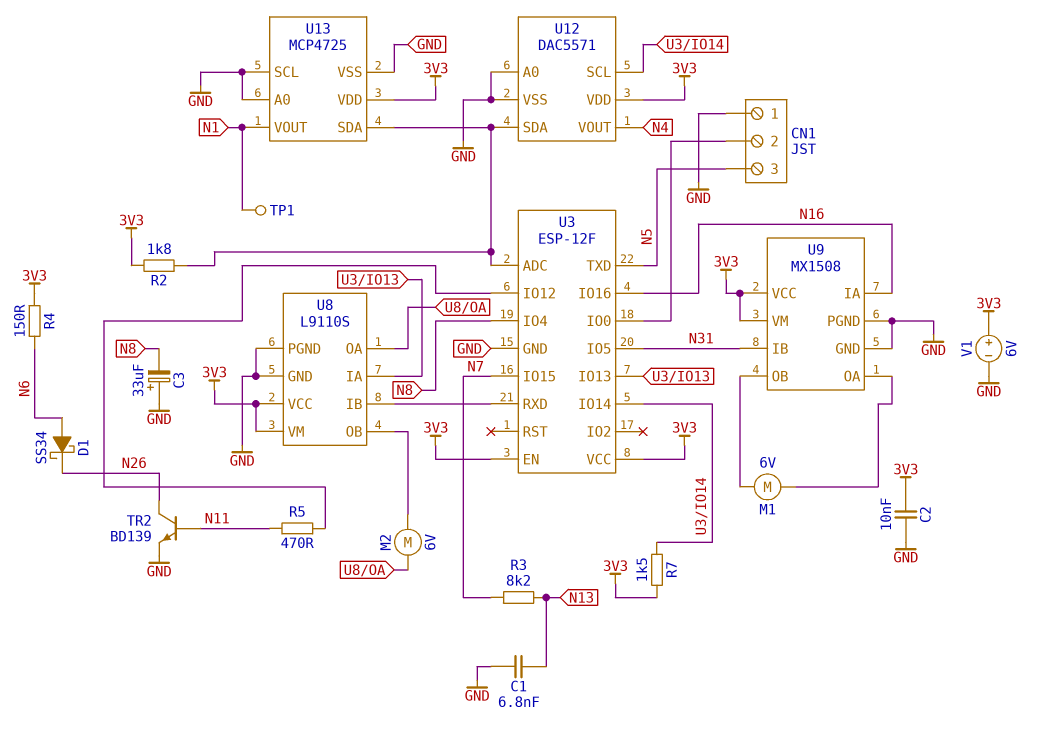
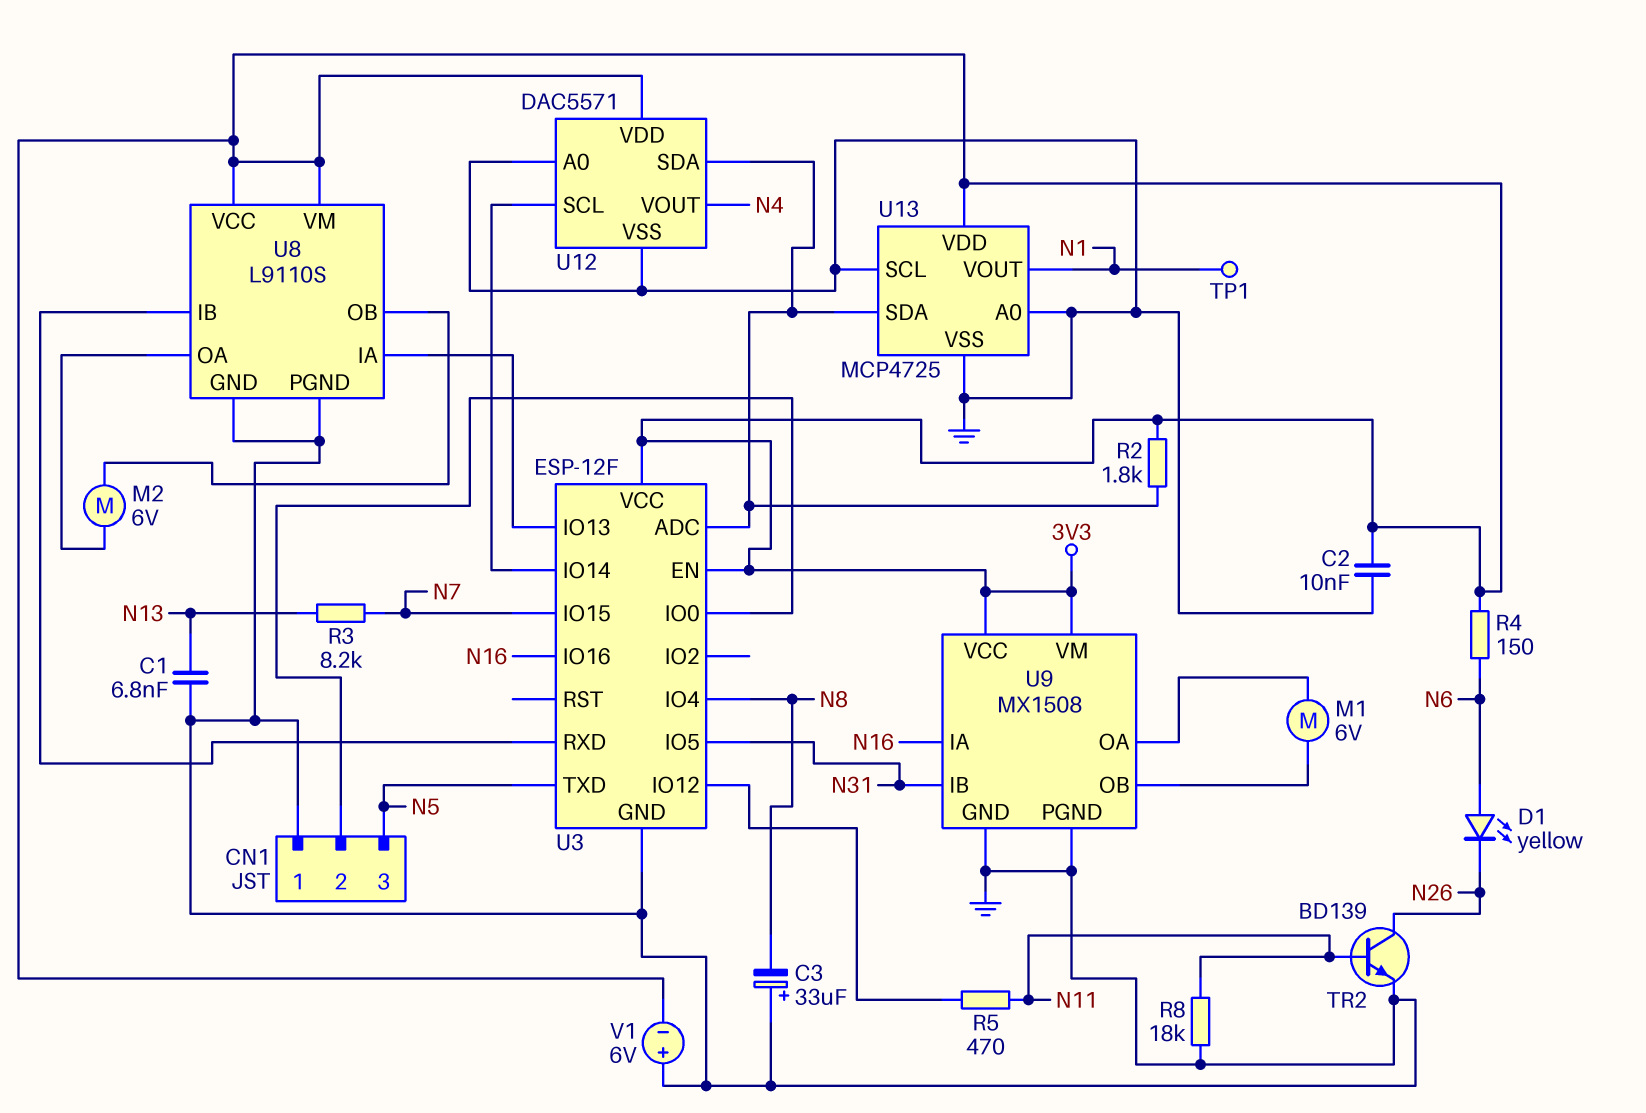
D1: schottky SS34 (A N6, K N26) -> LED yellow (A N6, K N26)
R7: 1.5k (3V3, U3/IO14) -> none
R8: none -> 18k (GND, N11)
V1: 6V (plus 3V3, minus GND) -> 6V (plus GND, minus 3V3)

